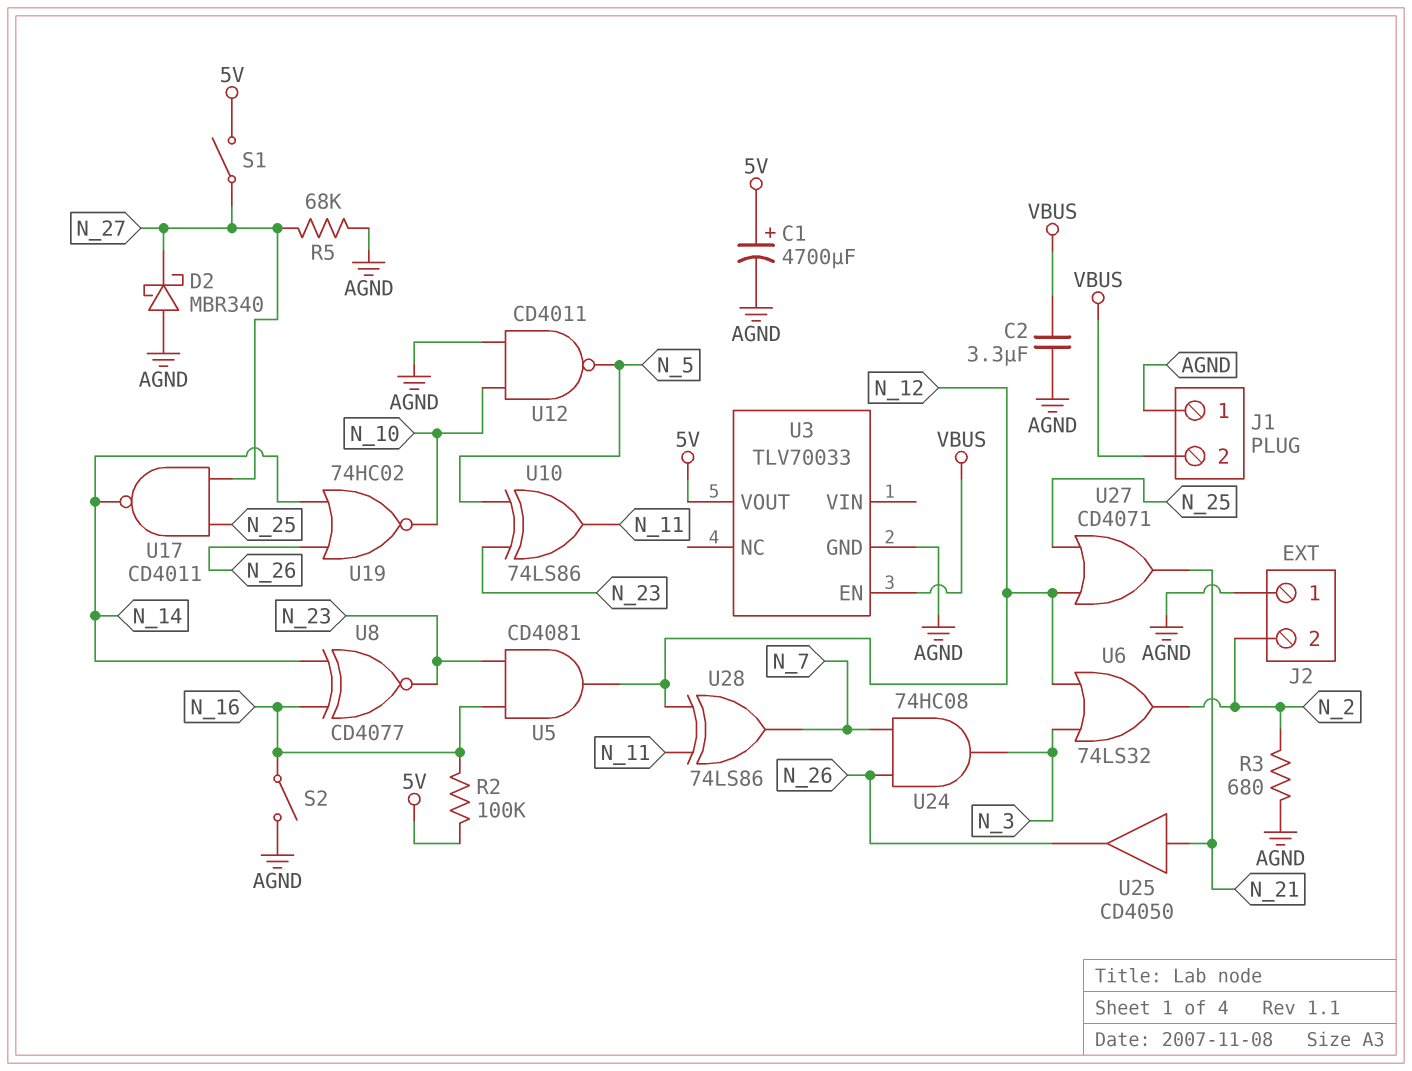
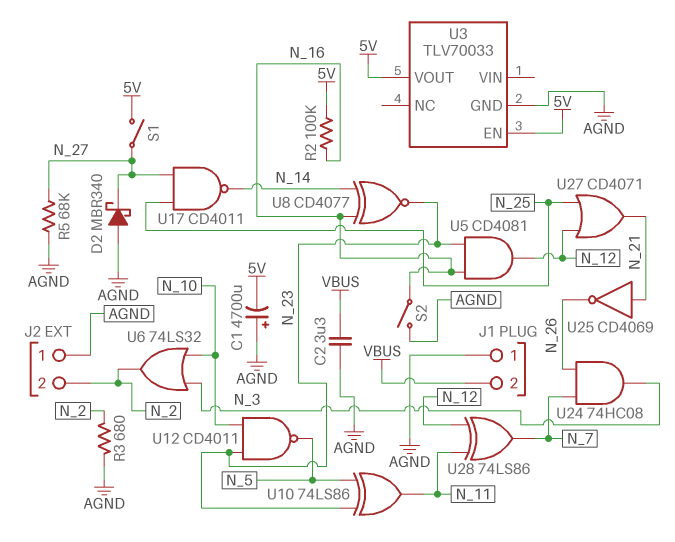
C1: 4700uF (plus 5V, minus AGND) -> 4700uF (plus AGND, minus 5V)
U3 pin EN: VBUS -> 5V
U6: OR 74LS32 (in N_3, in N_12, out N_2) -> OR 74LS32 (in N_3, in N_10, out N_2)
U12: NAND CD4011 (in AGND, in N_10, out N_5) -> NAND CD4011 (in N_10, in N_23, out N_5)
U19: NOR 74HC02 (in N_14, in N_26, out N_10) -> none
U25: buffer CD4050 (in N_21, out N_26) -> NOT CD4069 (in N_21, out N_26)

